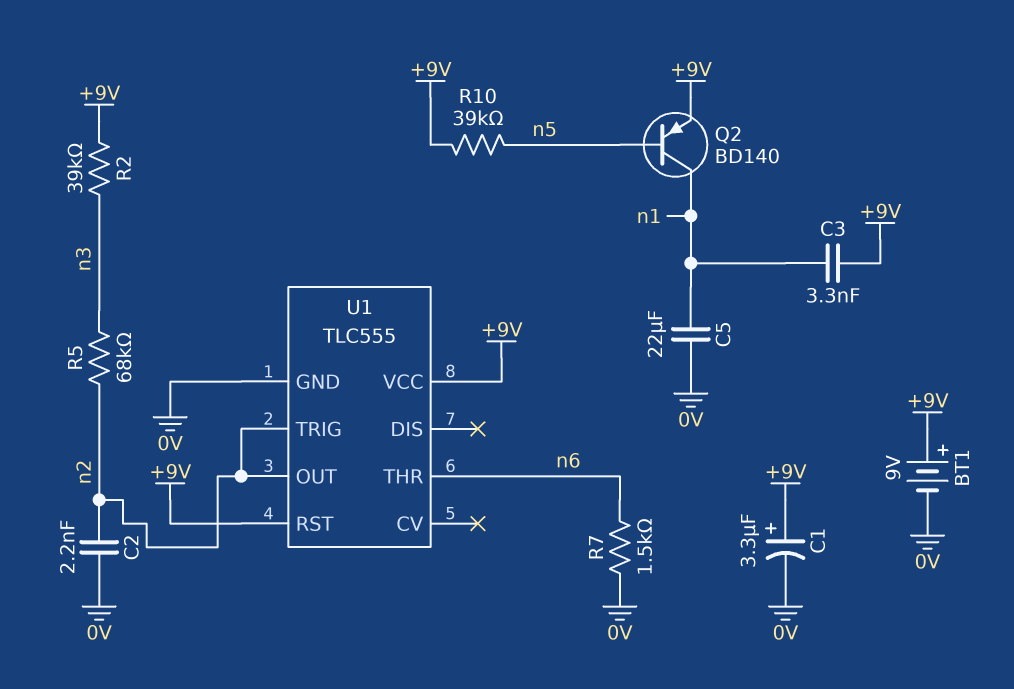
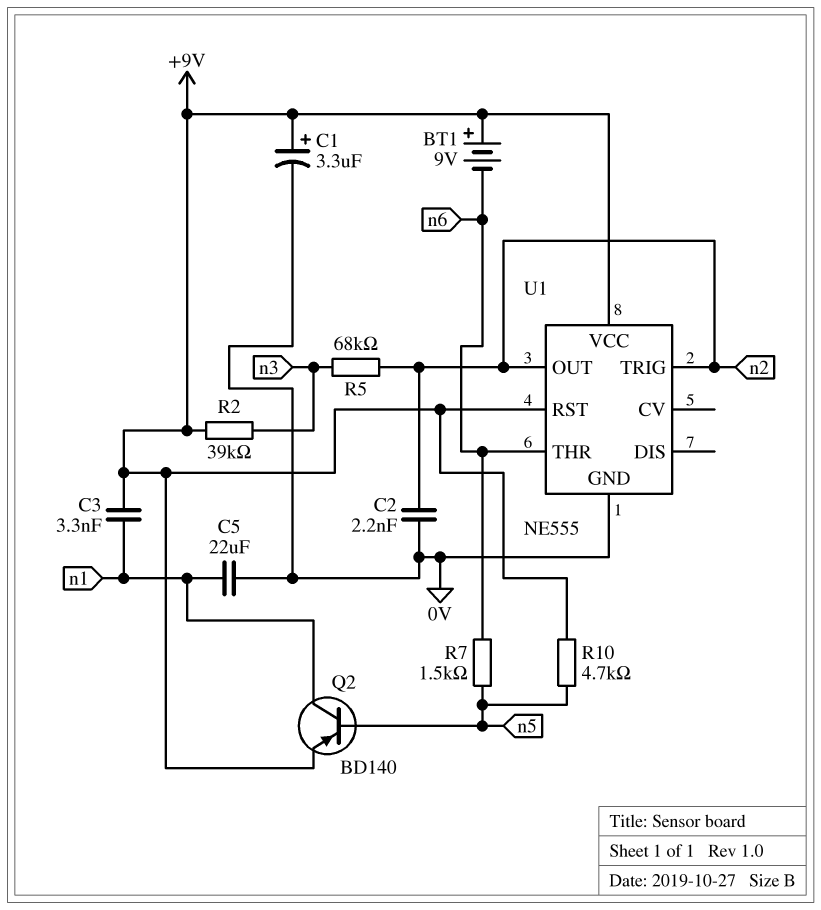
BT1: 9V (plus +9V, minus 0V) -> 9V (plus +9V, minus n6)
R7: 1.5k (0V, n6) -> 1.5k (n5, n6)
R10: 39k (+9V, n5) -> 4.7k (+9V, n5)
U1: TLC555 -> NE555

